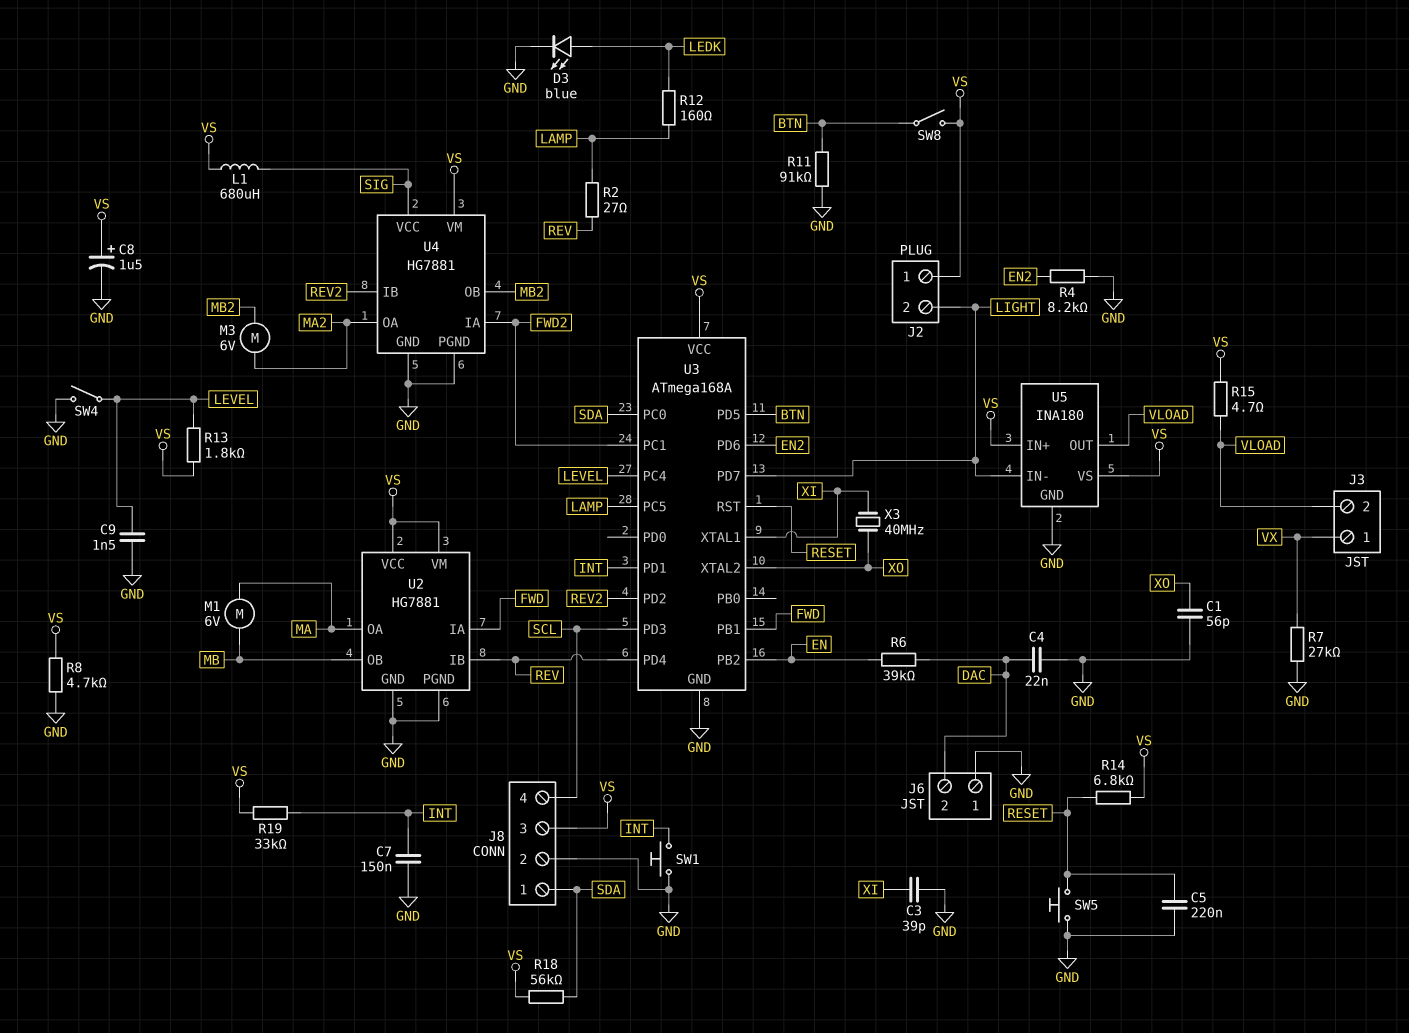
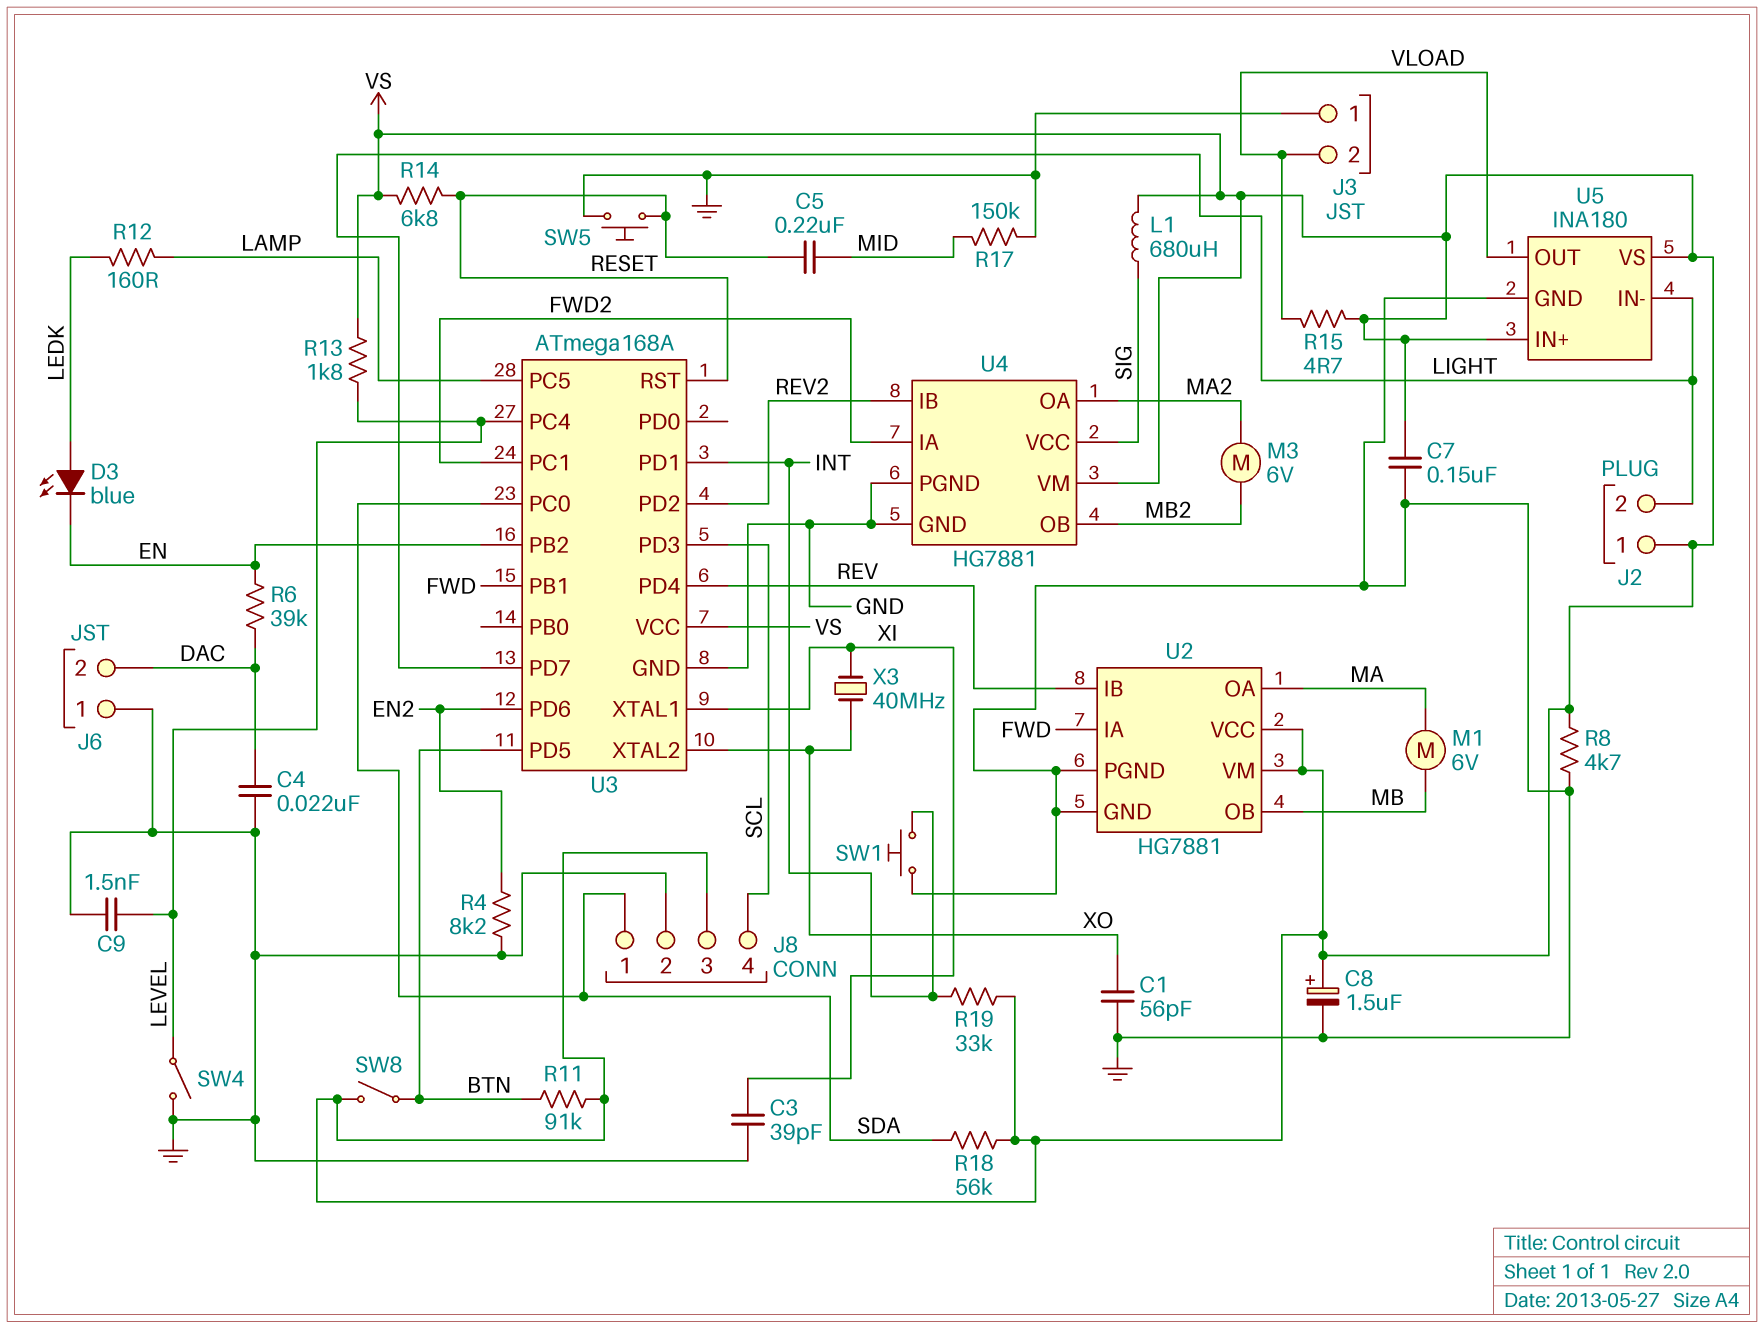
C5: 220nF (GND, RESET) -> 220nF (MID, RESET)
C7: 150nF (GND, INT) -> 150nF (GND, VS)
D3: LED blue (A LEDK, K GND) -> LED blue (A LEDK, K EN)
J3 pin 1: VX -> GND
R2: 27 (LAMP, REV) -> none
R7: 27k (GND, VX) -> none
R11: 91k (BTN, GND) -> 91k (BTN, VS)
R17: none -> 150k (GND, MID)

